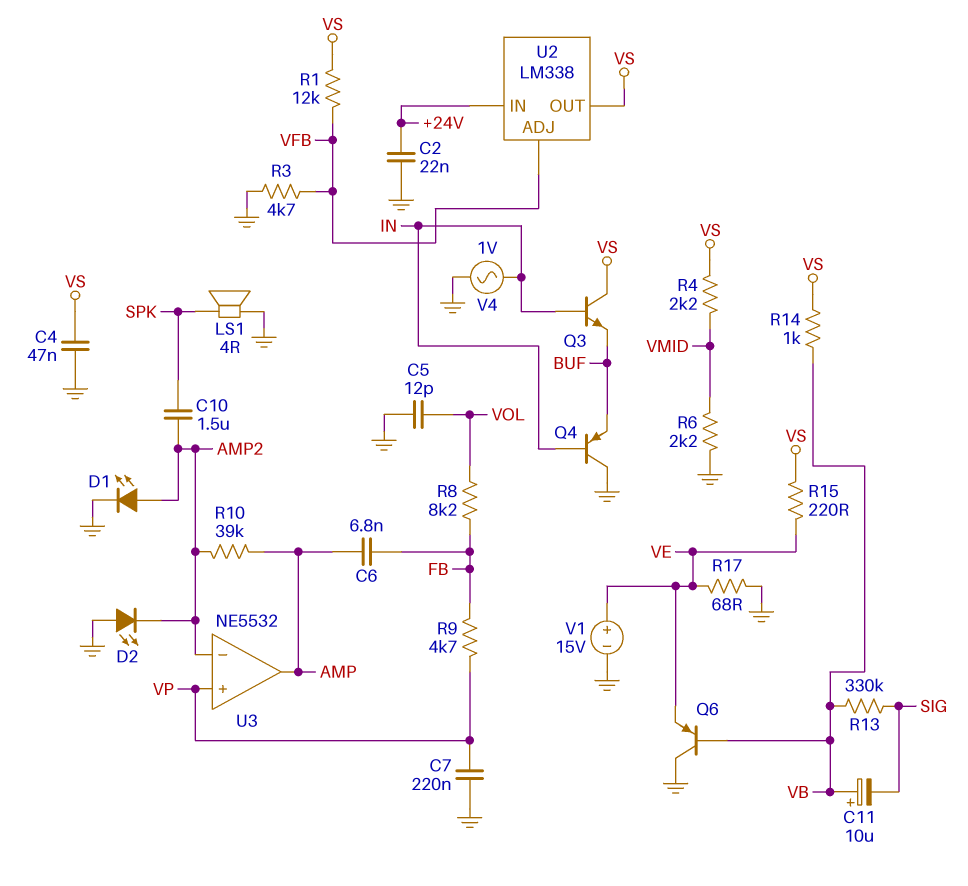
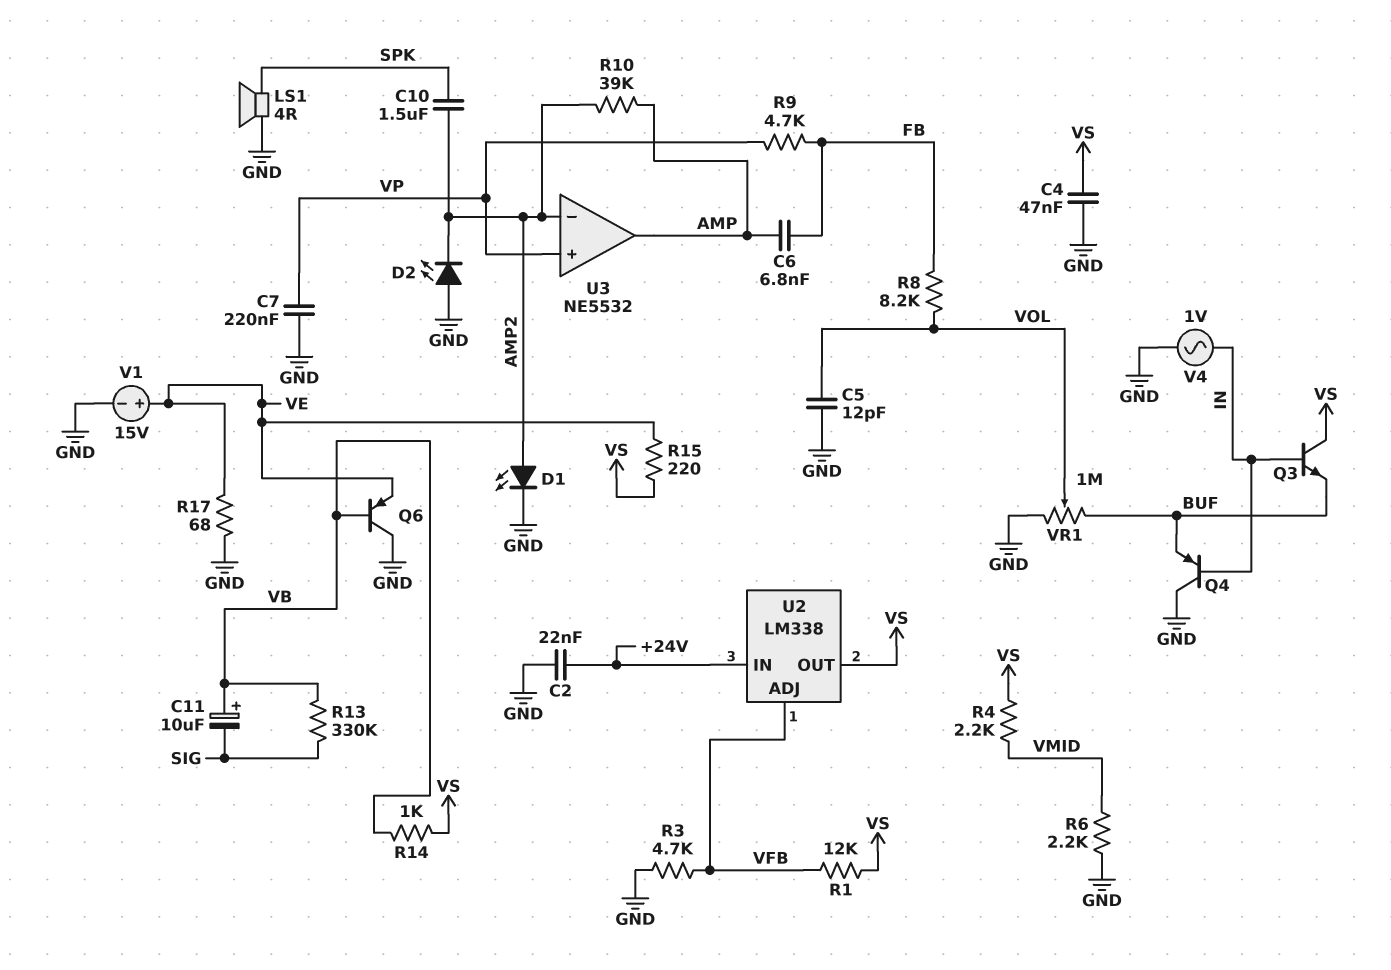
VR1: none -> 1M (BUF, GND, wiper VOL)

